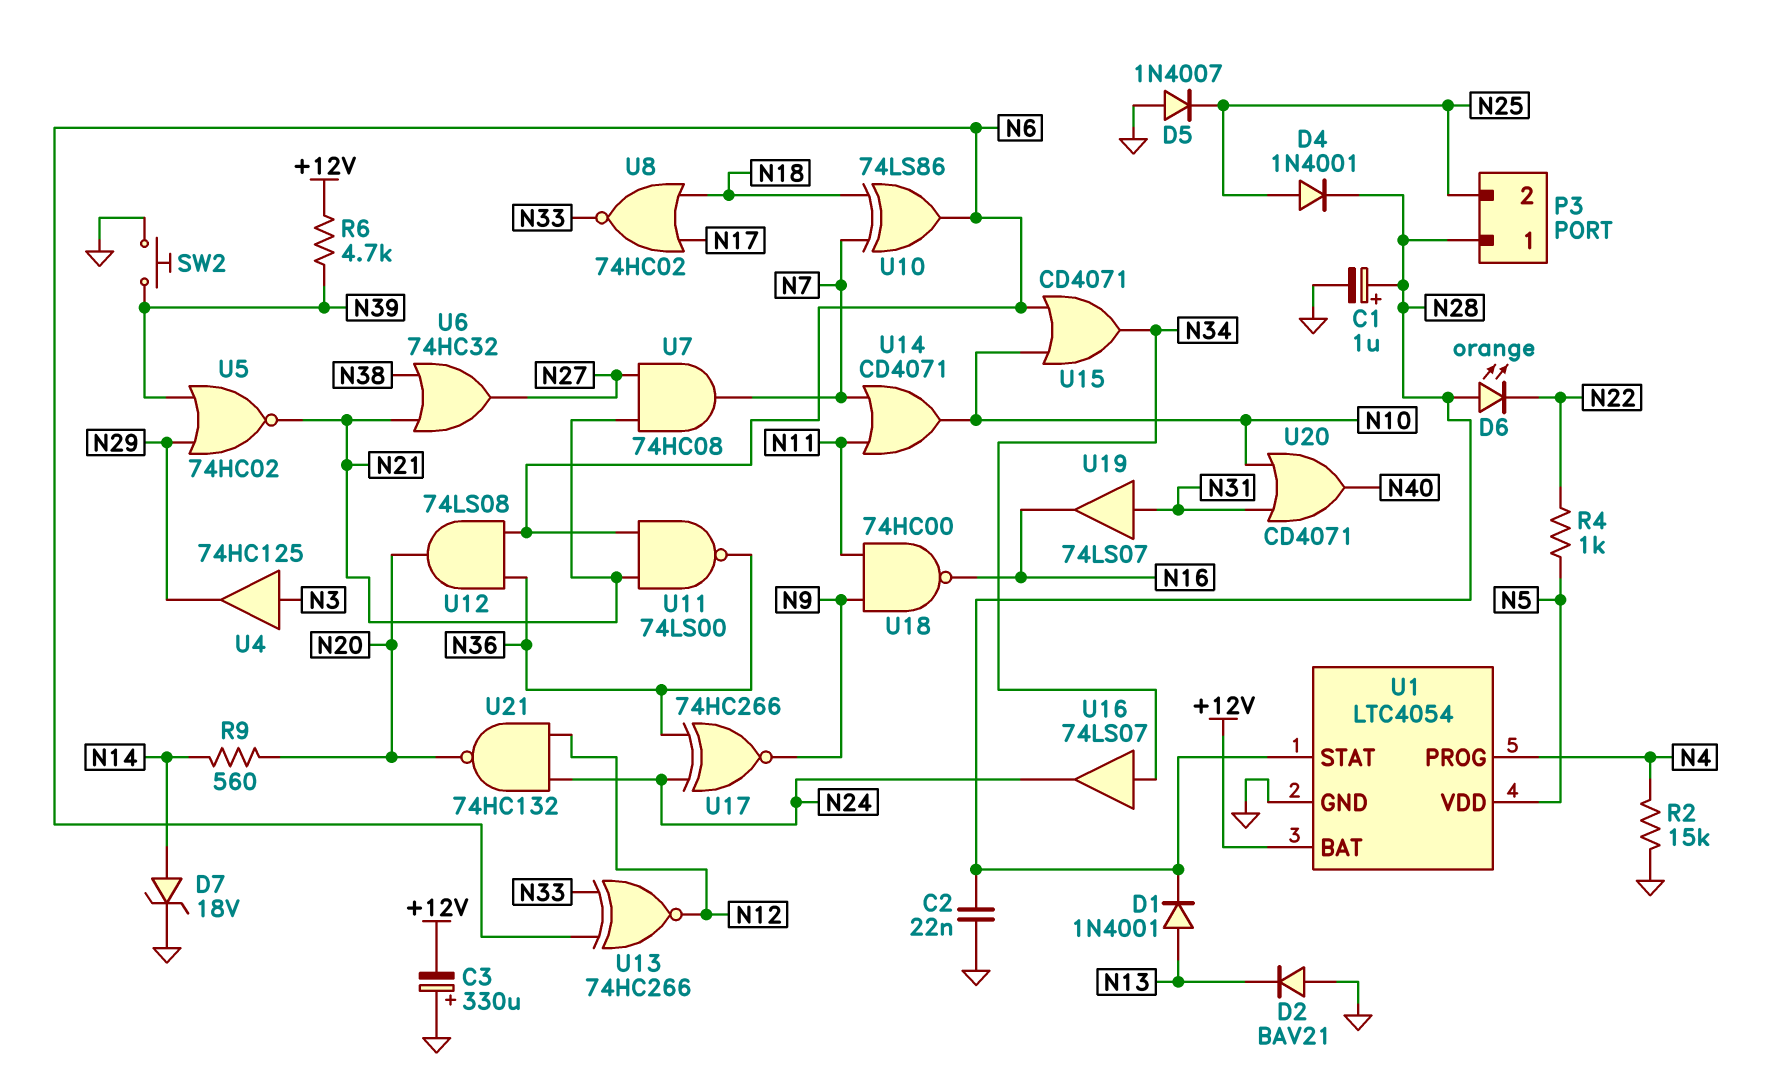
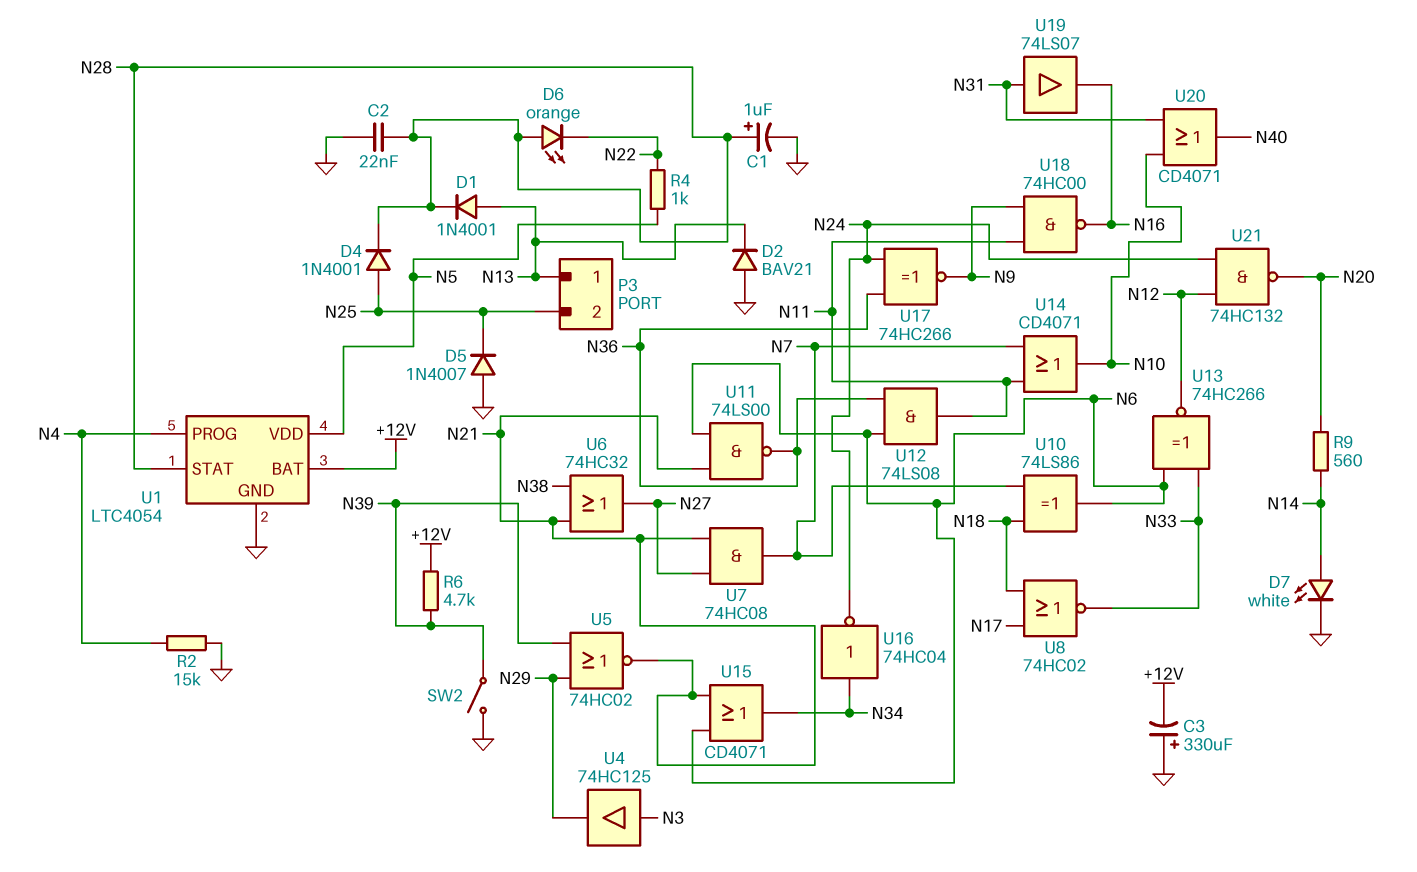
D7: zener 18V (A N14, K GND) -> LED white (A N14, K GND)
P3 pin 1: N28 -> N13
SW2: button (GND, N39) -> switch (GND, N39)
U12: AND 74LS08 (in N6, in N36, out N20) -> AND 74LS08 (in N6, in N36, out N11)
U15: OR CD4071 (in N6, in N10, out N34) -> OR CD4071 (in N6, in N21, out N34)
U16: buffer 74LS07 (in N34, out N24) -> NOT 74HC04 (in N34, out N24)

